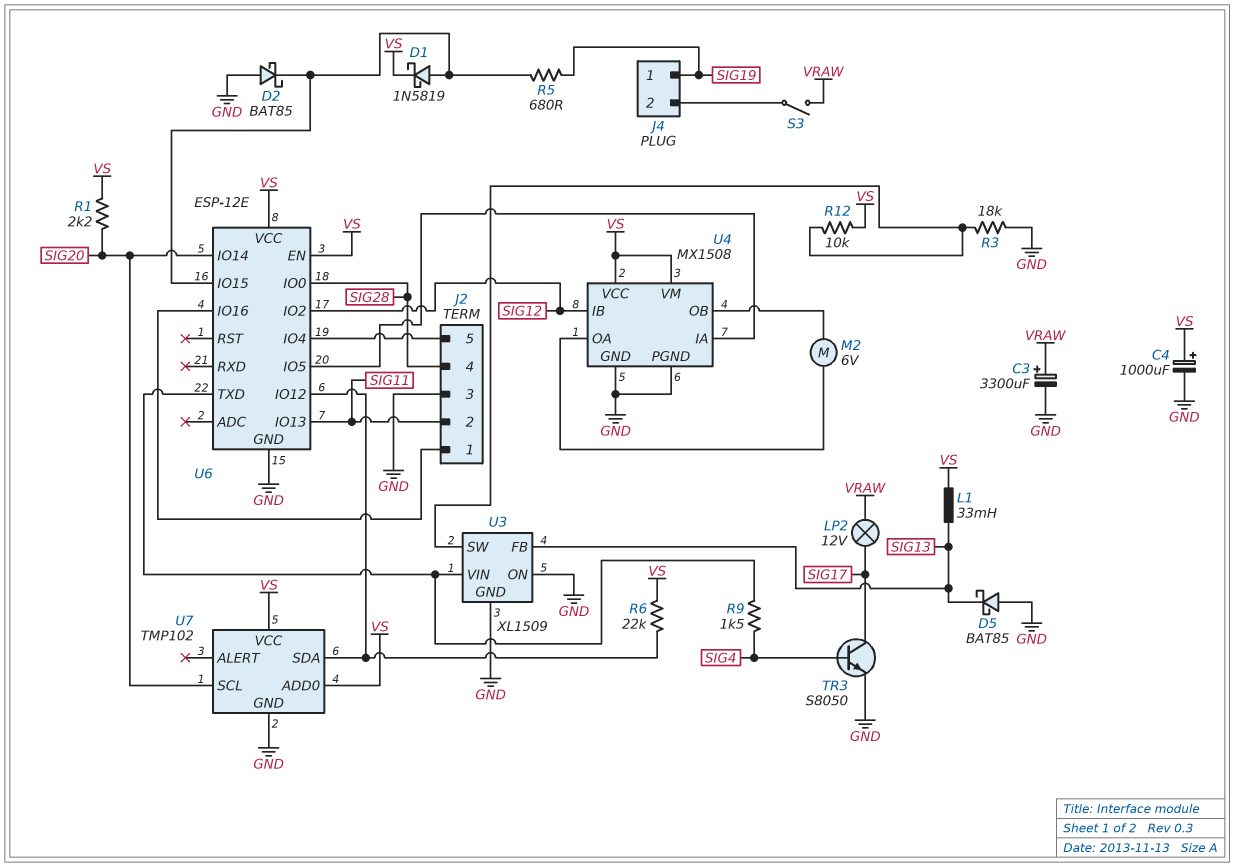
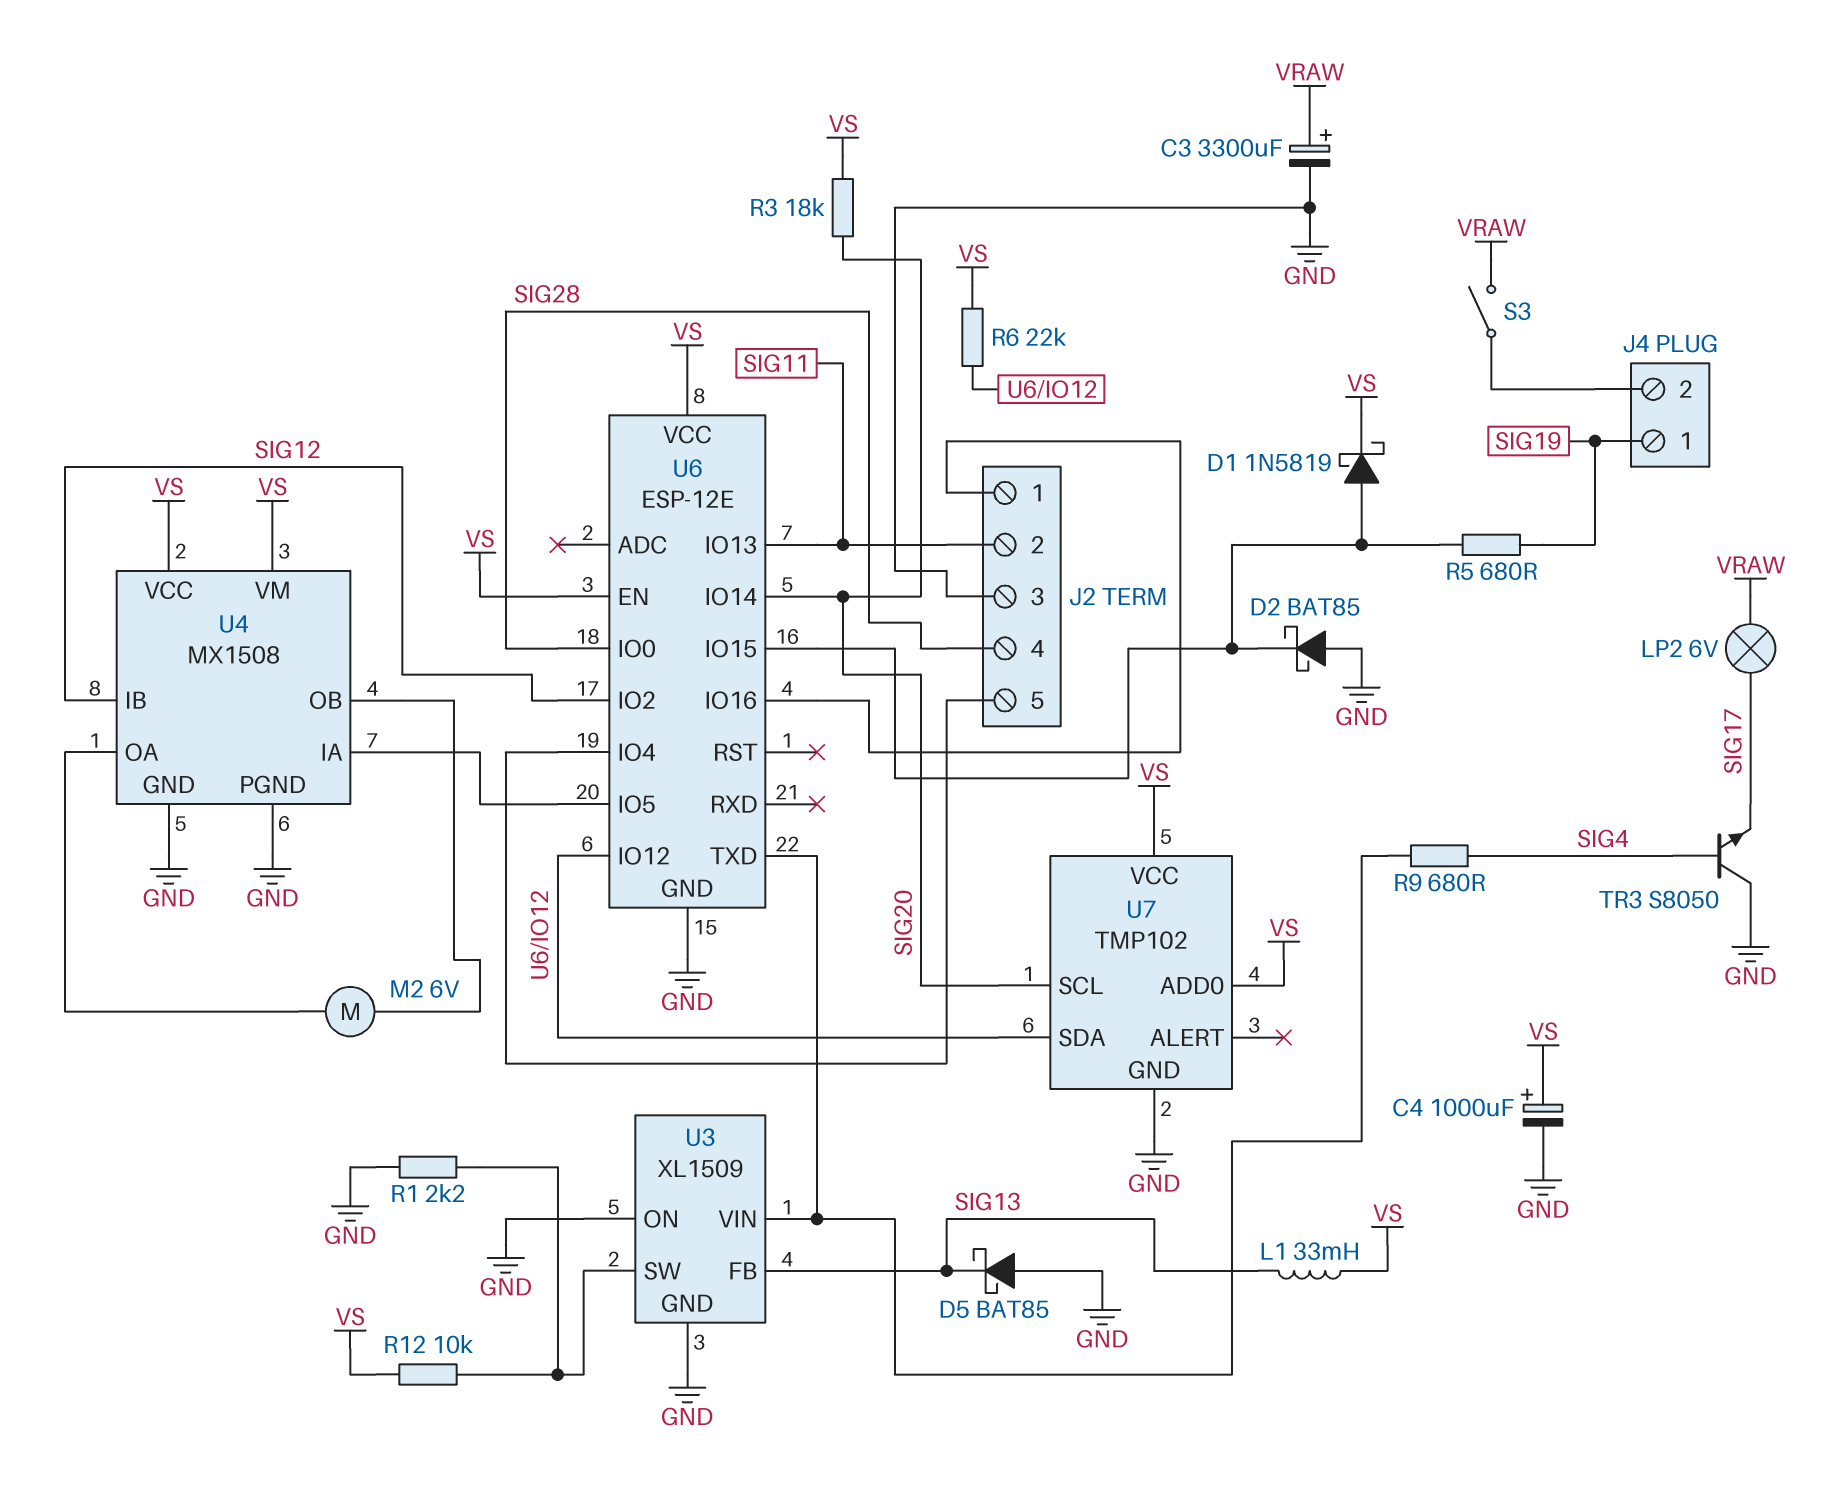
LP2: lamp 12V (SIG17, VRAW) -> lamp 6V (SIG17, VRAW)
R1: 2.2k (SIG20, VS) -> 2.2k (GND, U3/SW)
R3: 18k (GND, U3/SW) -> 18k (SIG20, VS)
R9: 1.5k (SIG4, U3/VIN) -> 680 (SIG4, U3/VIN)
TR3: NPN S8050 (B SIG4, C SIG17, E GND) -> NPN S8050 (B SIG4, C GND, E SIG17)

